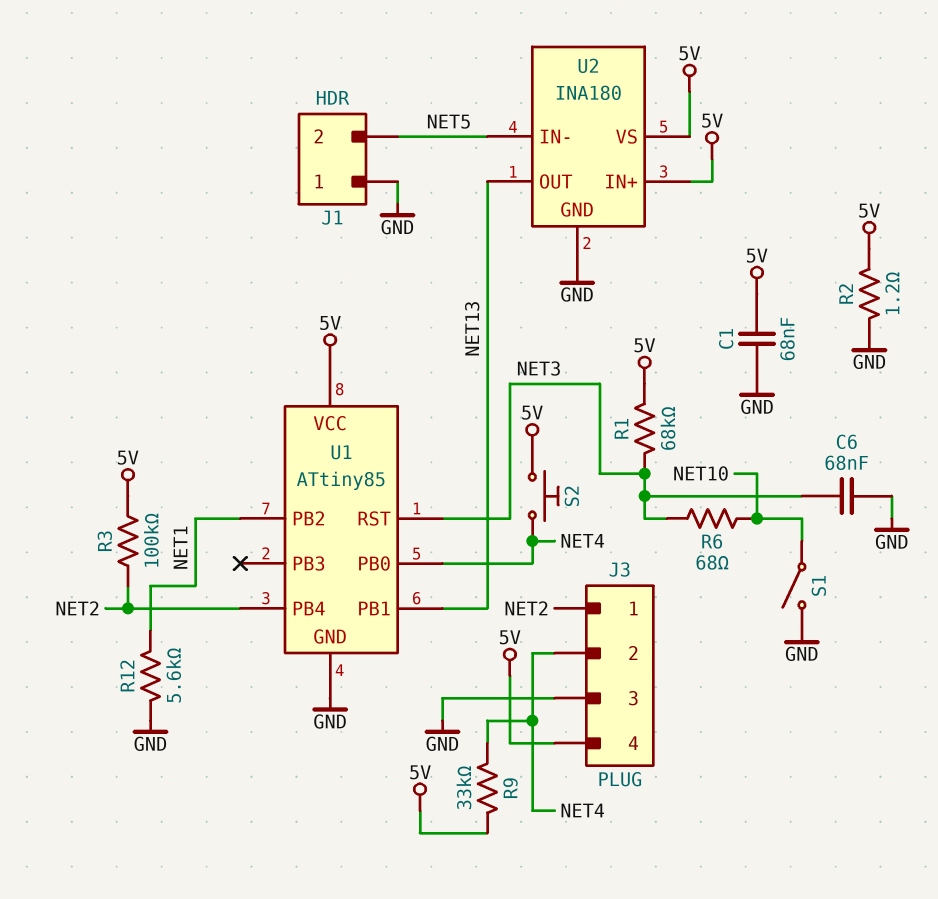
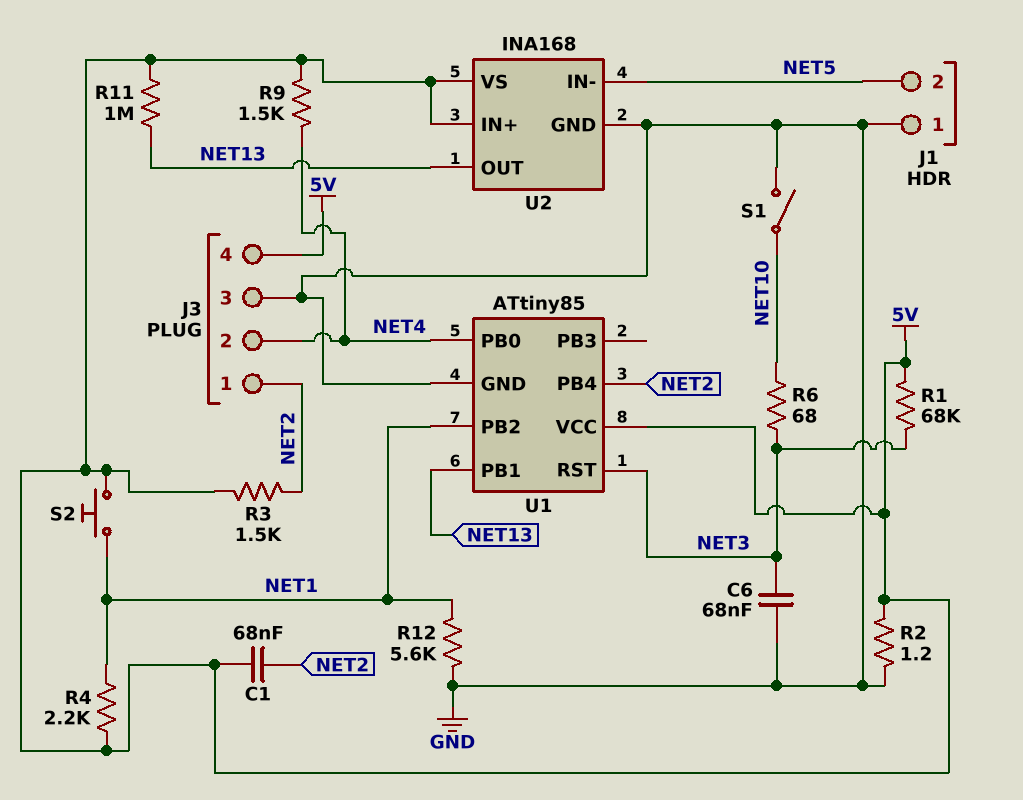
C1: 68nF (5V, GND) -> 68nF (5V, NET2)
R3: 100k (5V, NET2) -> 1.5k (5V, NET2)
R4: none -> 2.2k (5V, NET1)
R9: 33k (5V, NET4) -> 1.5k (5V, NET4)
R11: none -> 1M (5V, NET13)
S2: button (5V, NET4) -> button (5V, NET1)
U2: INA180 -> INA168

